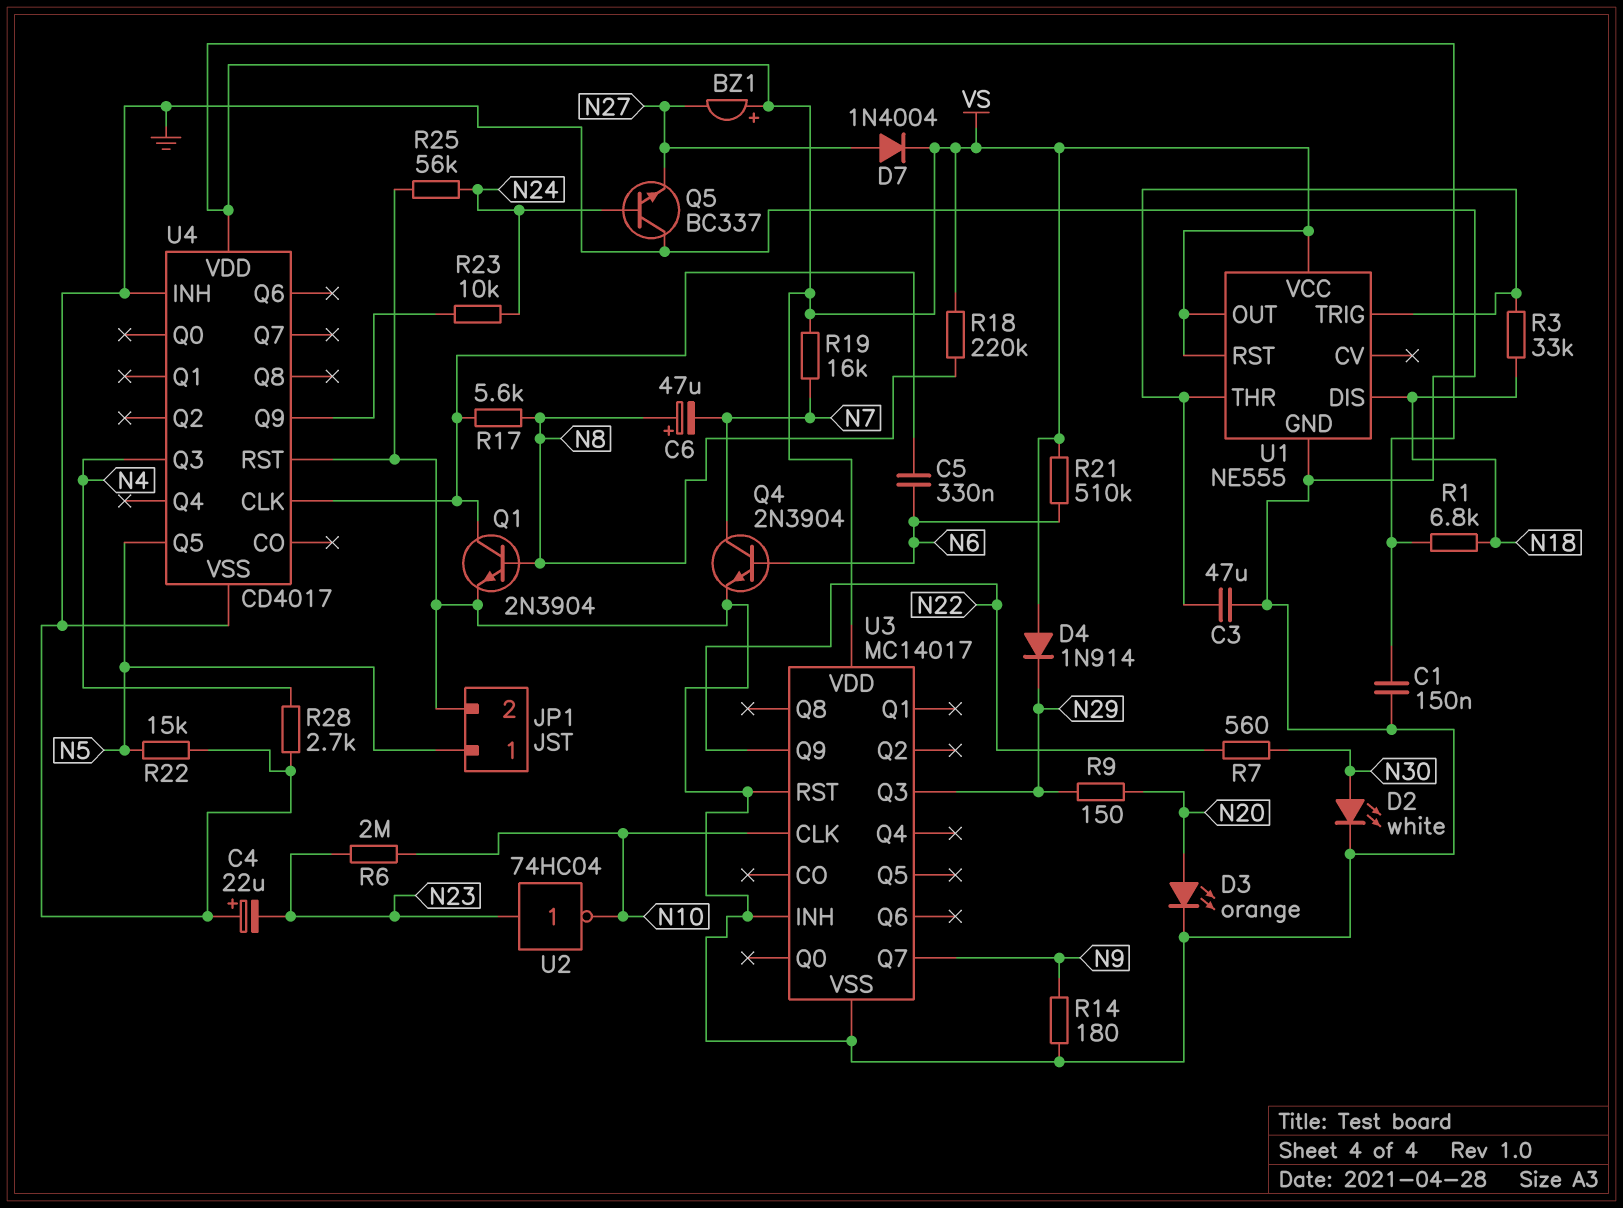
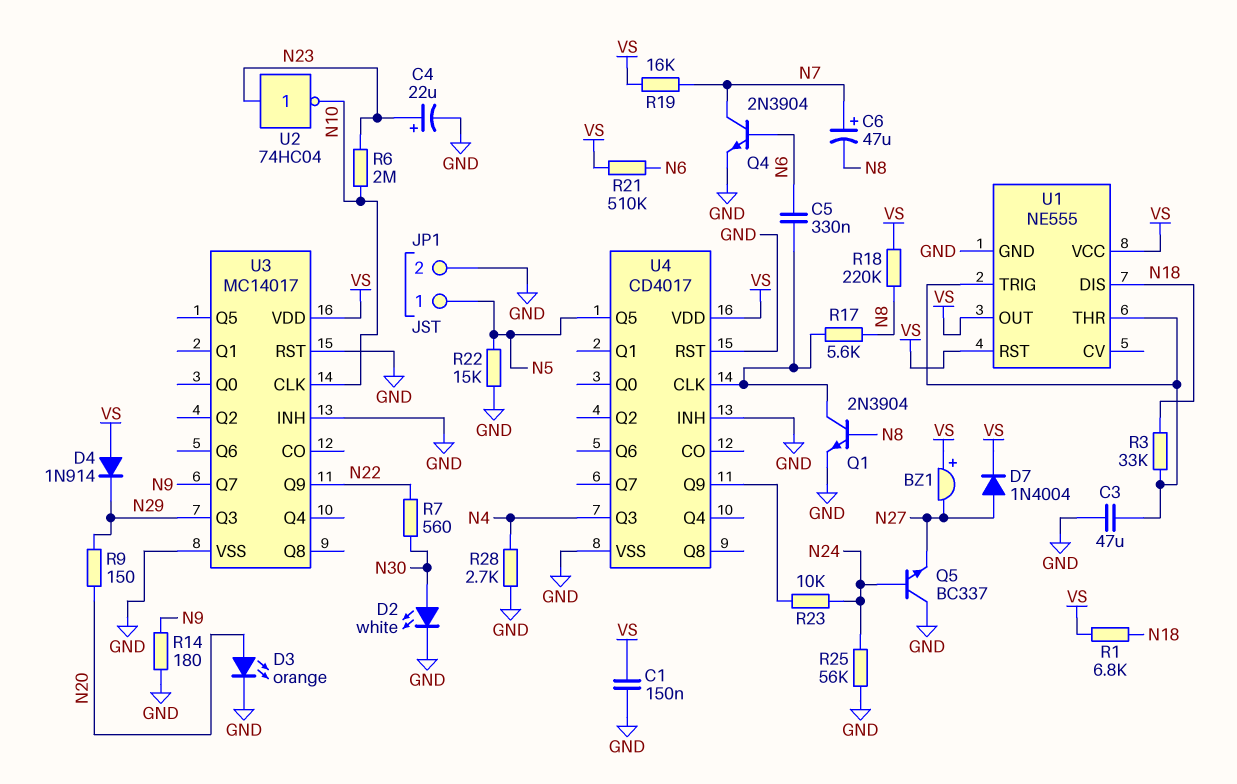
C4: 22uF (plus GND, minus N23) -> 22uF (plus N23, minus GND)
C6: 47uF (plus N8, minus N7) -> 47uF (plus N7, minus N8)

